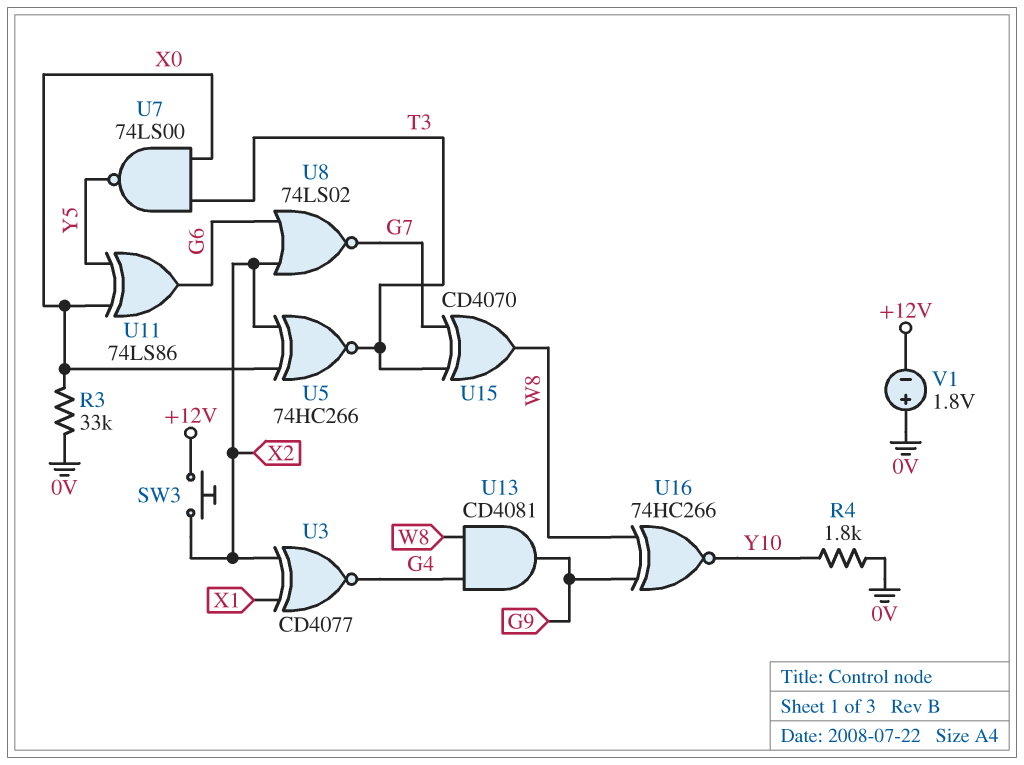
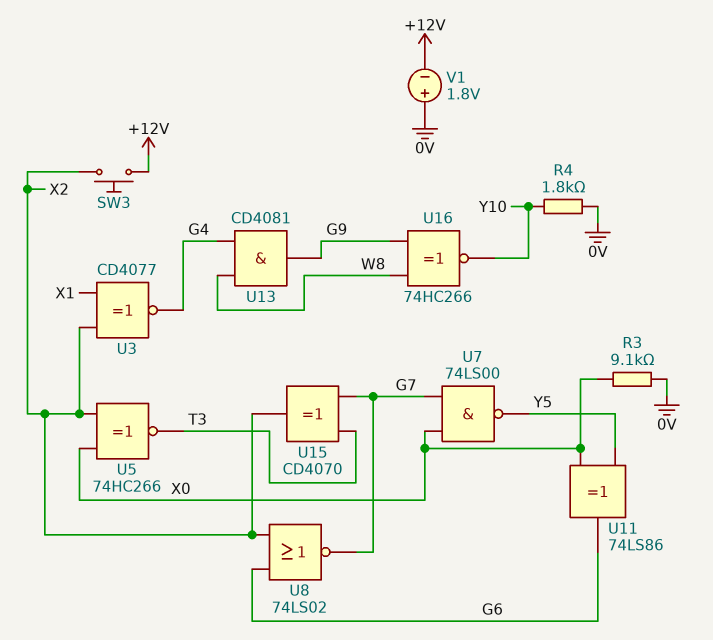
R3: 33k (0V, X0) -> 9.1k (0V, X0)
U7: NAND 74LS00 (in T3, in X0, out Y5) -> NAND 74LS00 (in G7, in X0, out Y5)
U15: XOR CD4070 (in G7, in T3, out W8) -> XOR CD4070 (in G7, in T3, out X2)

